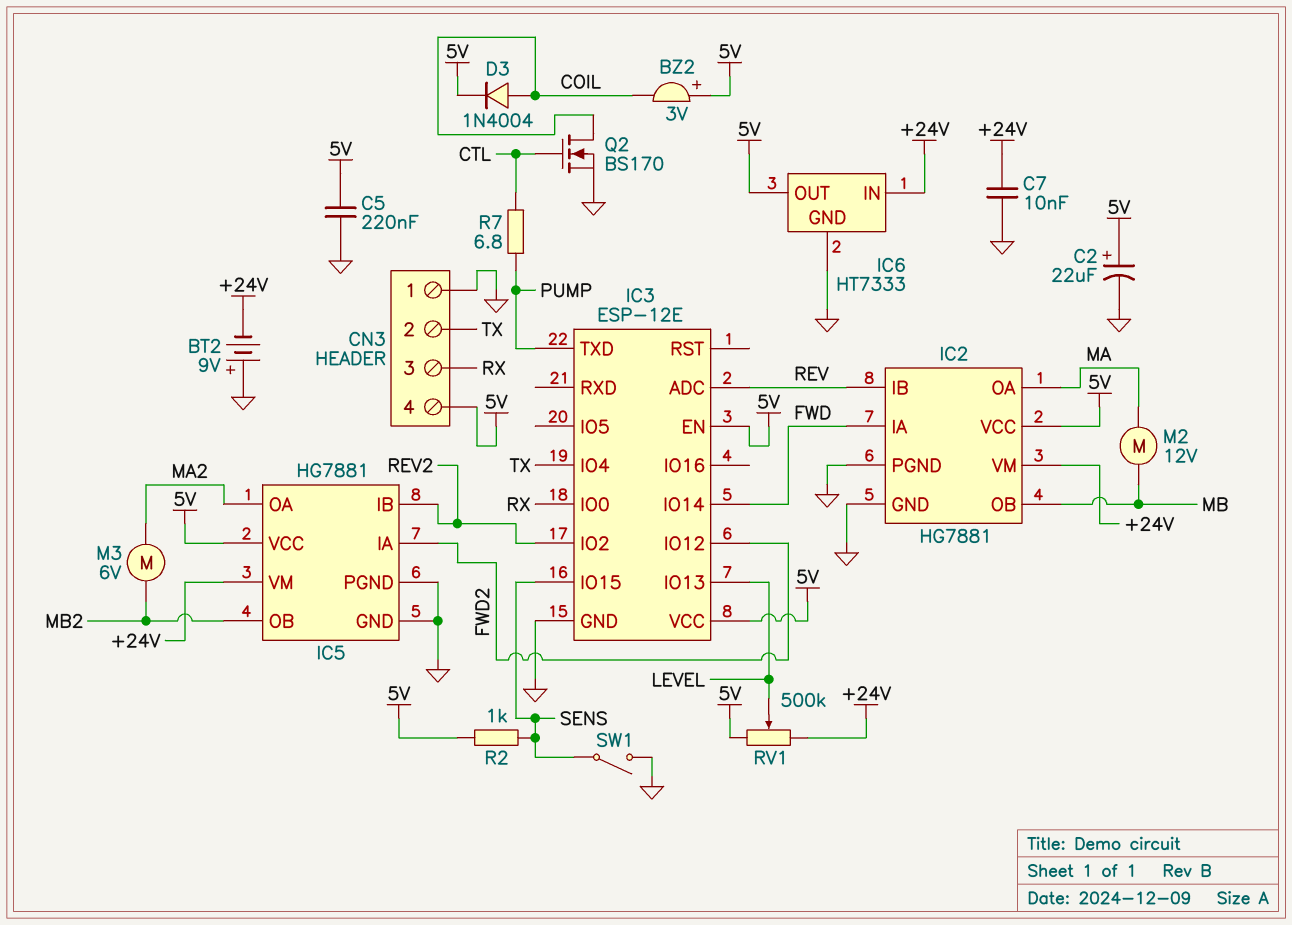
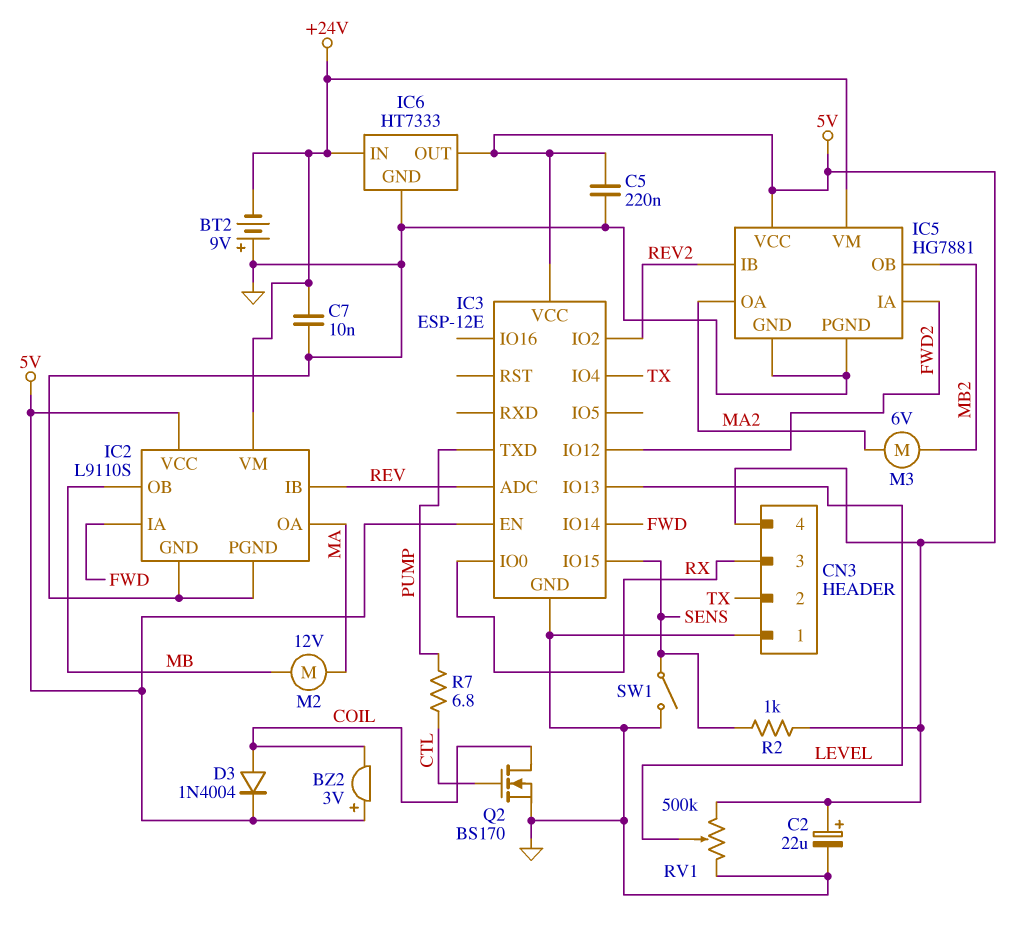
IC2: HG7881 -> L9110S
RV1: 500k (+24V, 5V, wiper LEVEL) -> 500k (5V, GND, wiper LEVEL)

